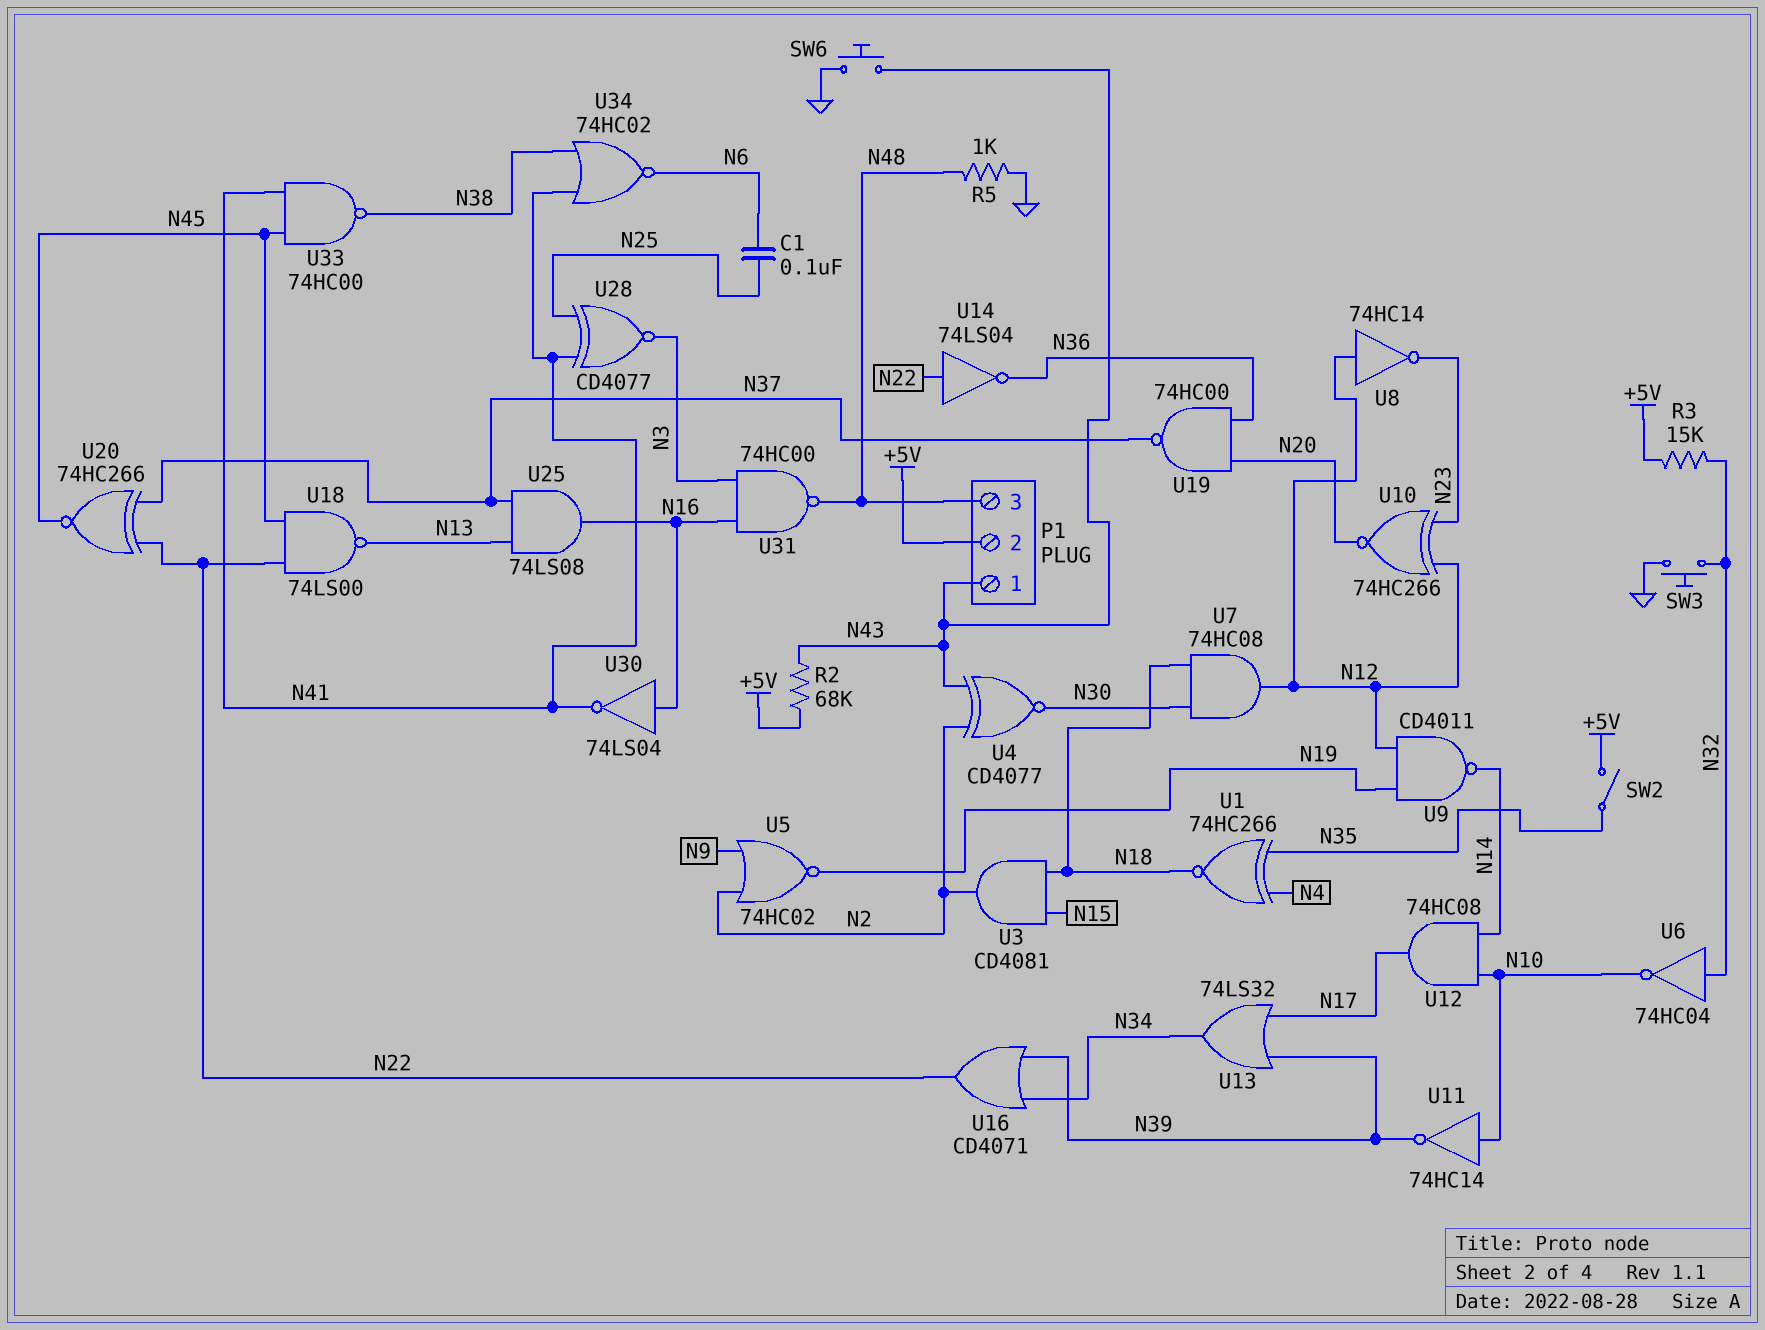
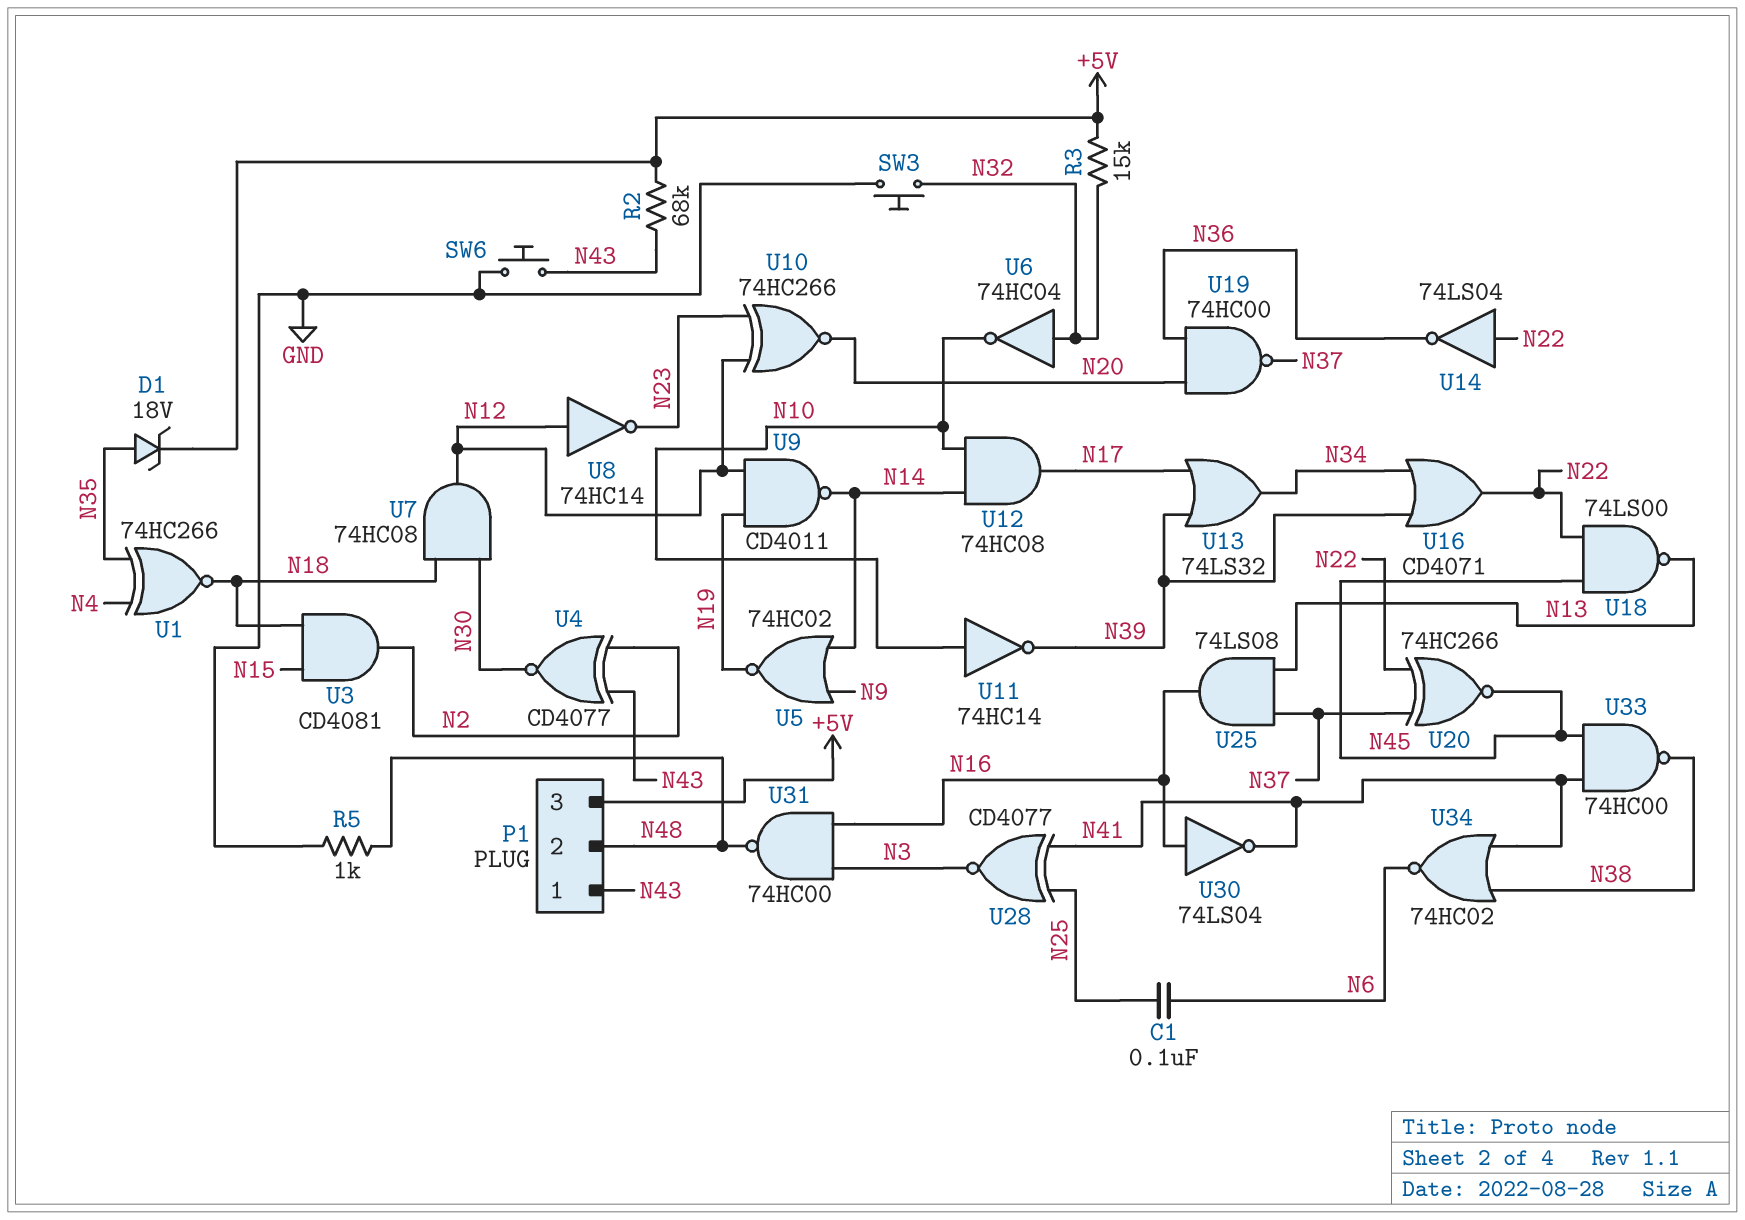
D1: none -> zener 18V (A N35, K +5V)
P1 pin 2: +5V -> N48
P1 pin 3: N48 -> +5V
SW2: switch (+5V, N35) -> none
U5: NOR 74HC02 (in N2, in N9, out N19) -> NOR 74HC02 (in N9, in N14, out N19)

